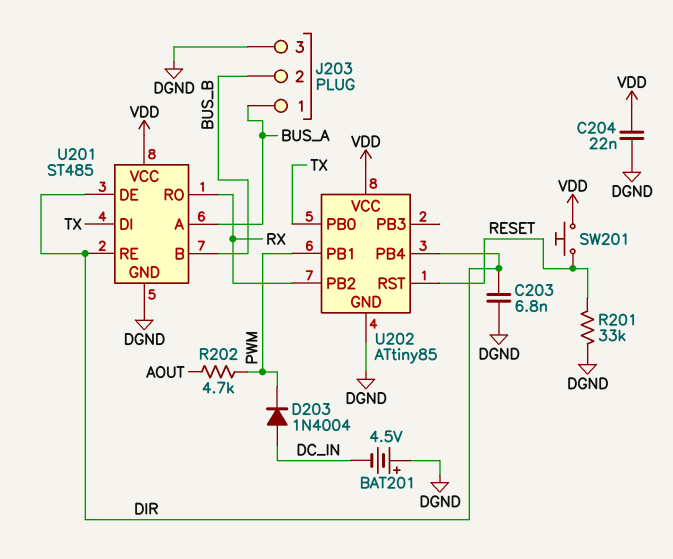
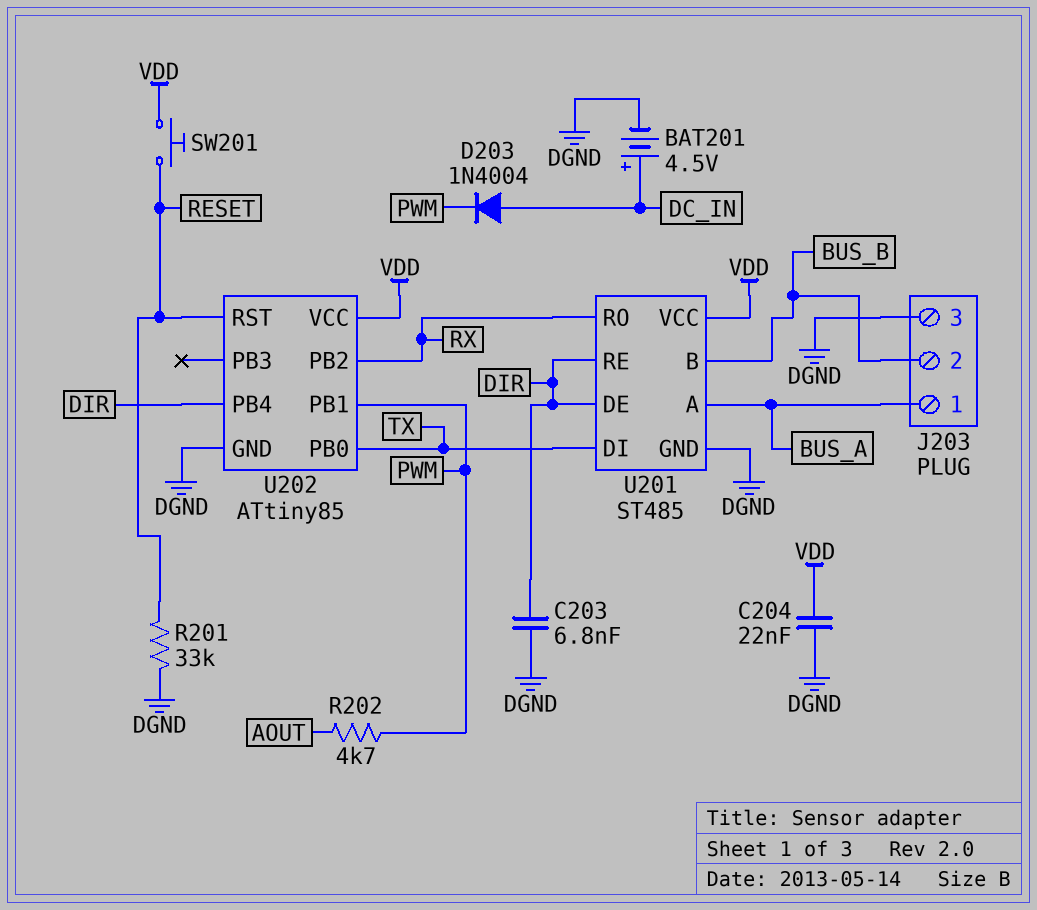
BAT201: 4.5V (plus DGND, minus DC_IN) -> 4.5V (plus DC_IN, minus DGND)

